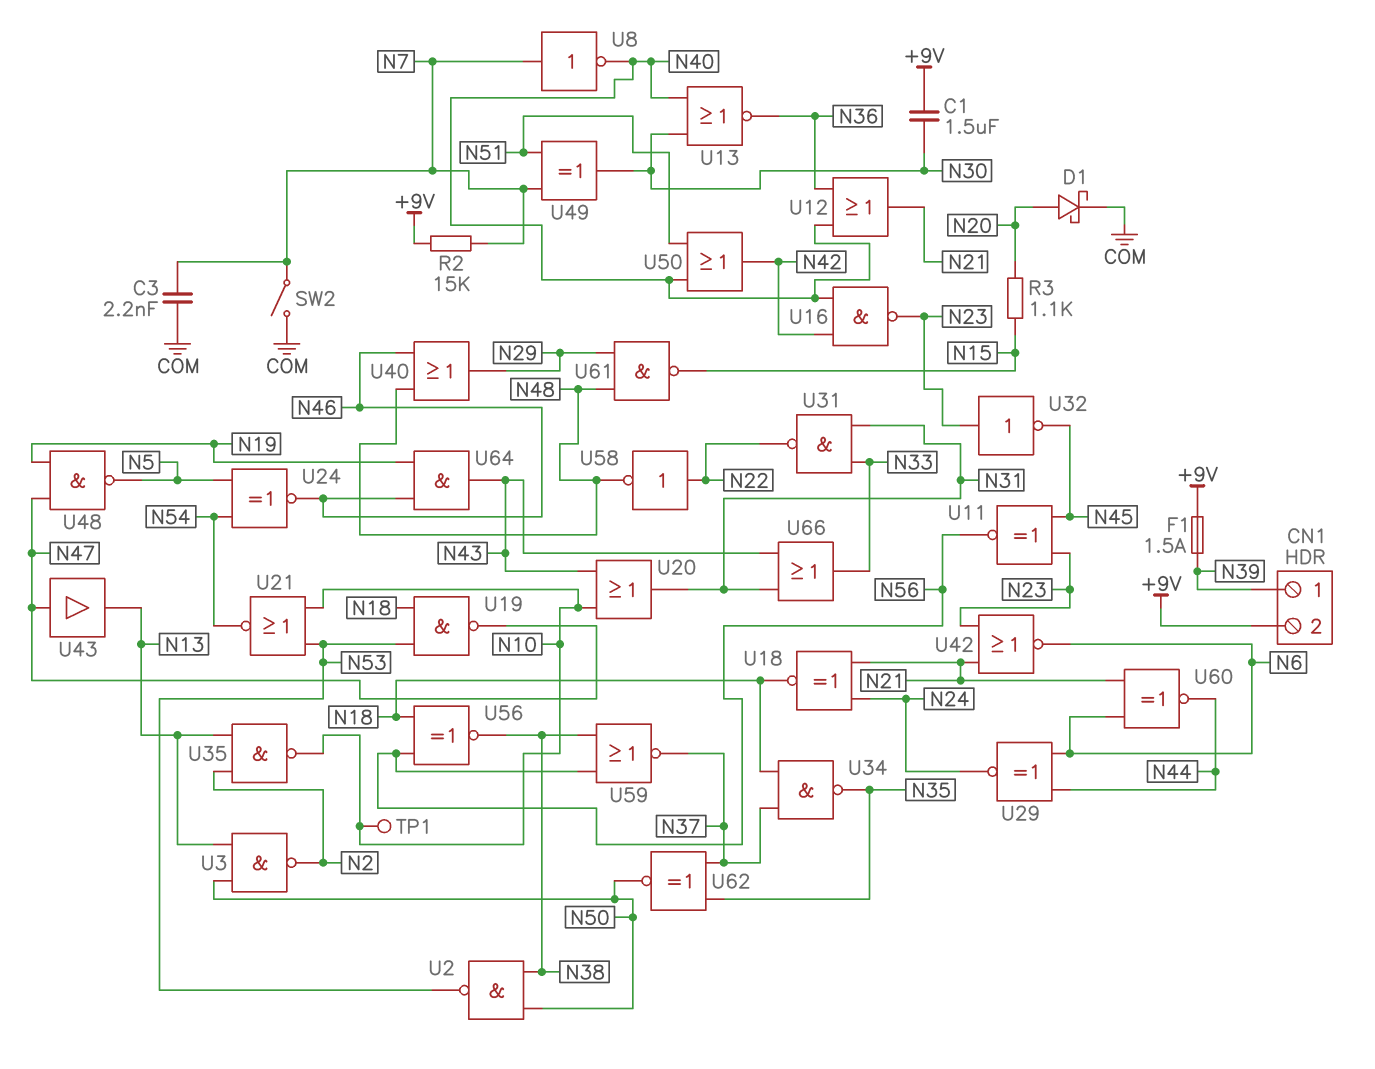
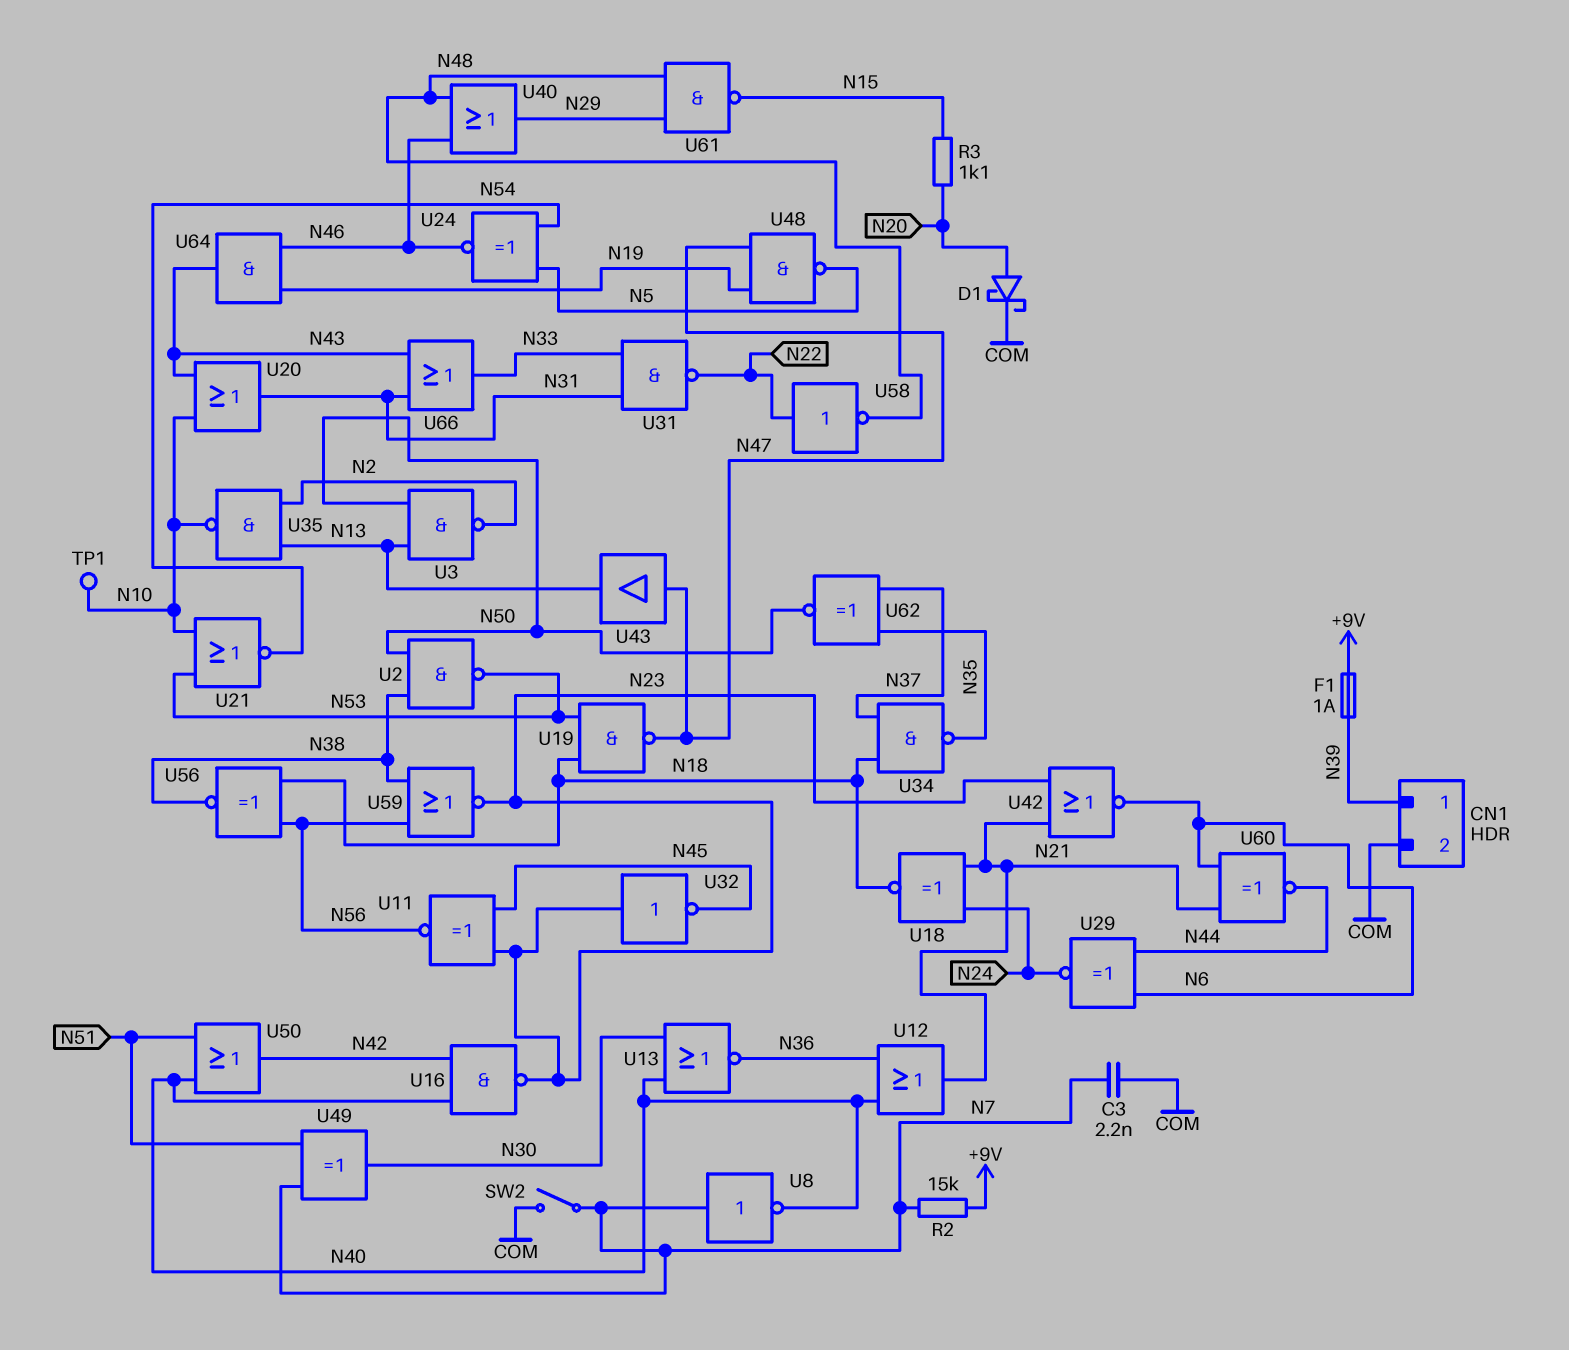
C1: 1.5uF (+9V, N30) -> none
CN1 pin 2: +9V -> COM
F1: 1.5A (+9V, N39) -> 1A (+9V, N39)
U59: NOR (in N38, in N56, out N37) -> NOR (in N38, in N56, out N23)

